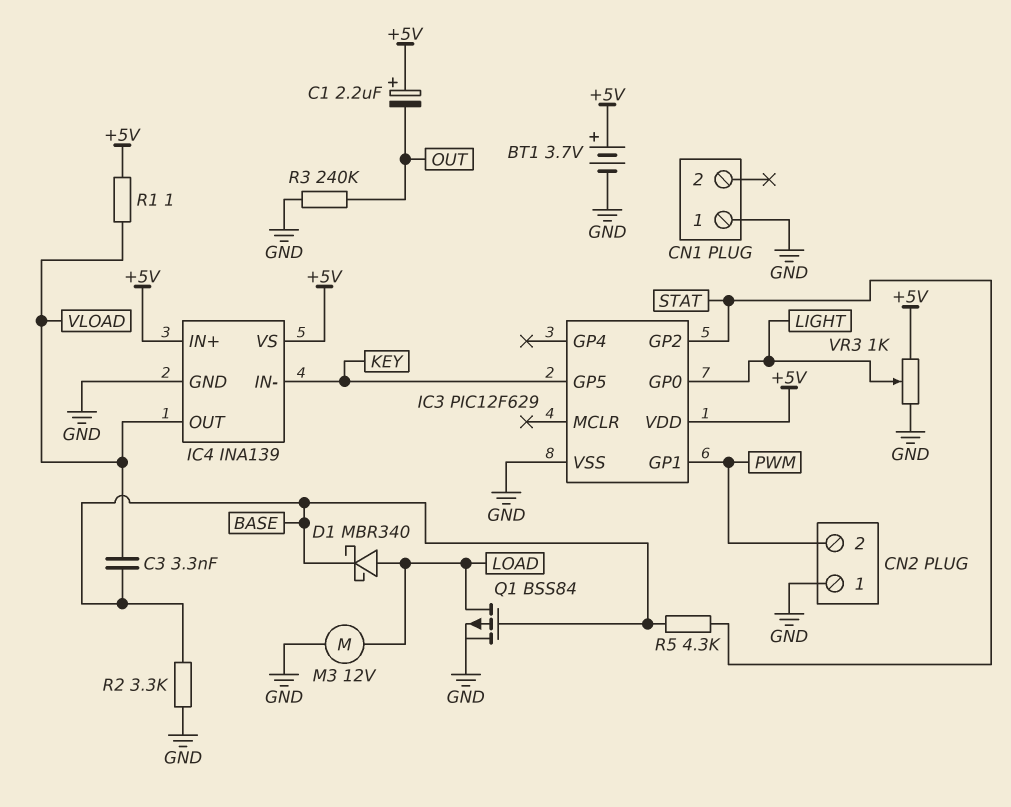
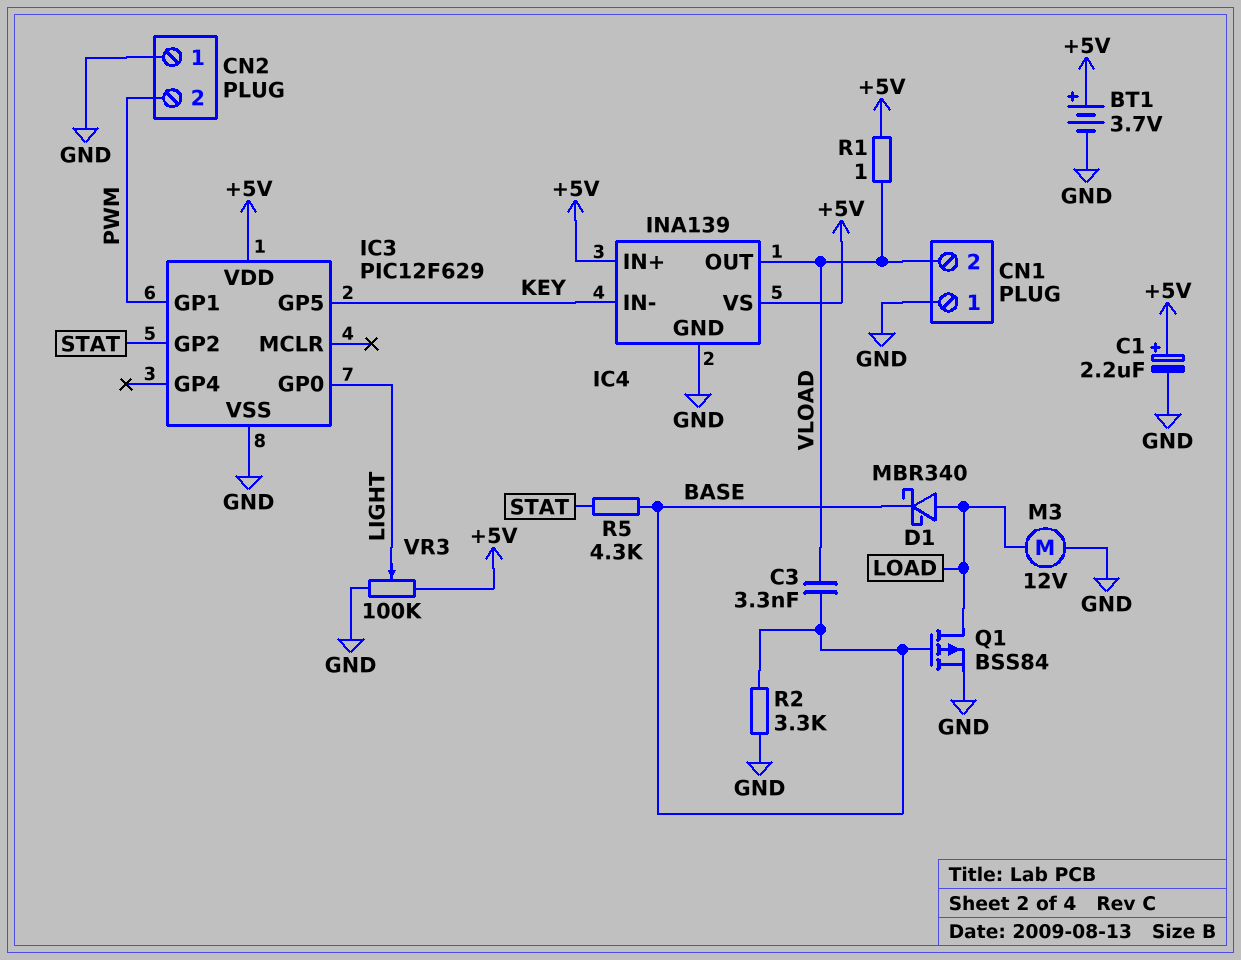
C1: 2.2uF (plus +5V, minus OUT) -> 2.2uF (plus +5V, minus GND)
CN1 pin 2: none -> VLOAD
R3: 240k (GND, OUT) -> none
VR3: 1k (+5V, GND, wiper LIGHT) -> 100k (+5V, GND, wiper LIGHT)

